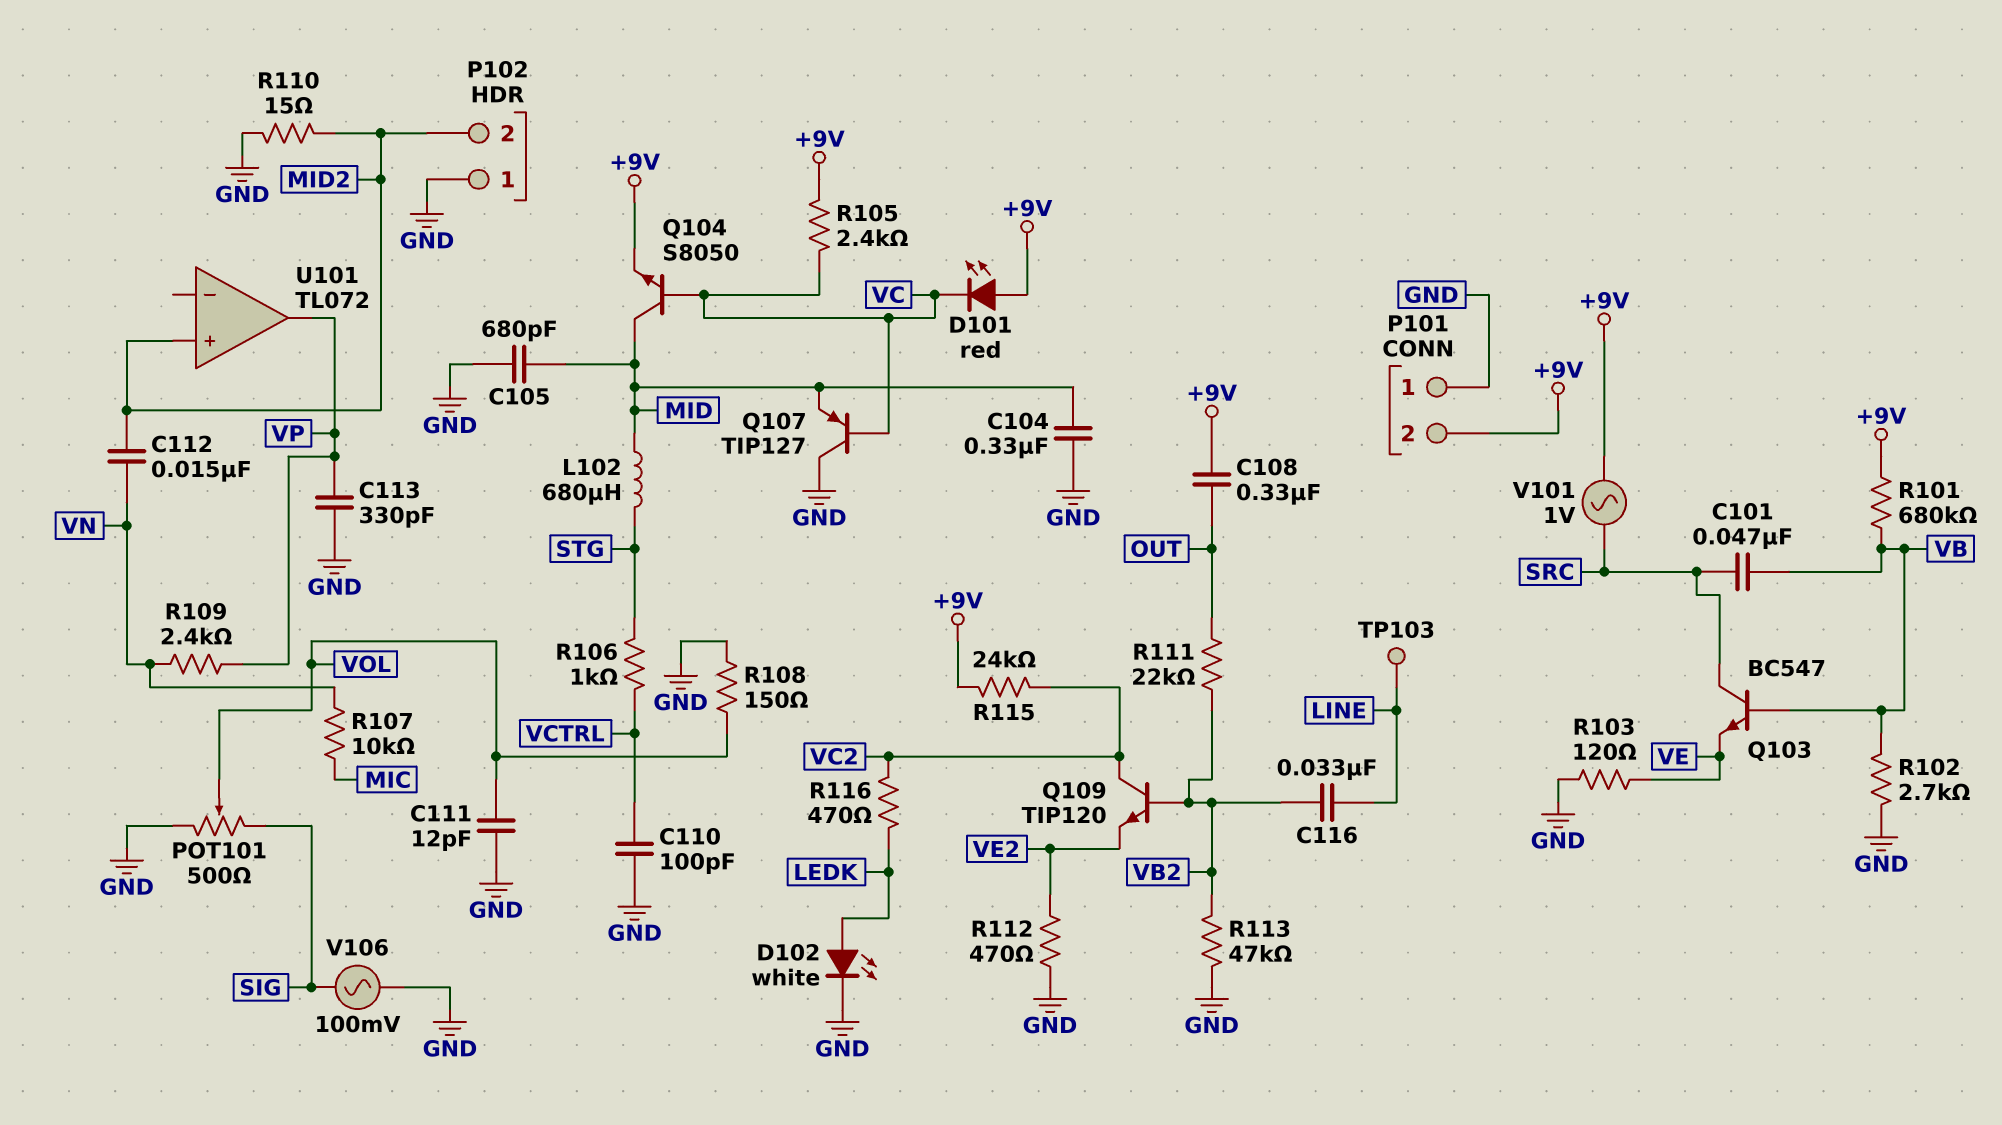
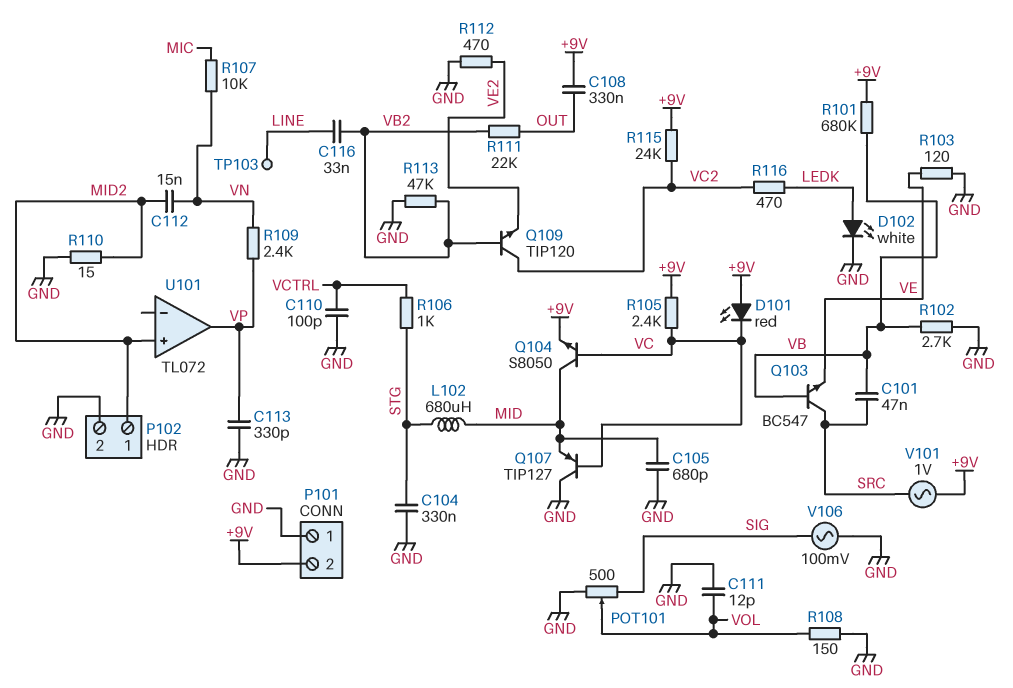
C104: 330nF (GND, MID) -> 330nF (GND, STG)
P102 pin 1: GND -> MID2
P102 pin 2: MID2 -> GND

